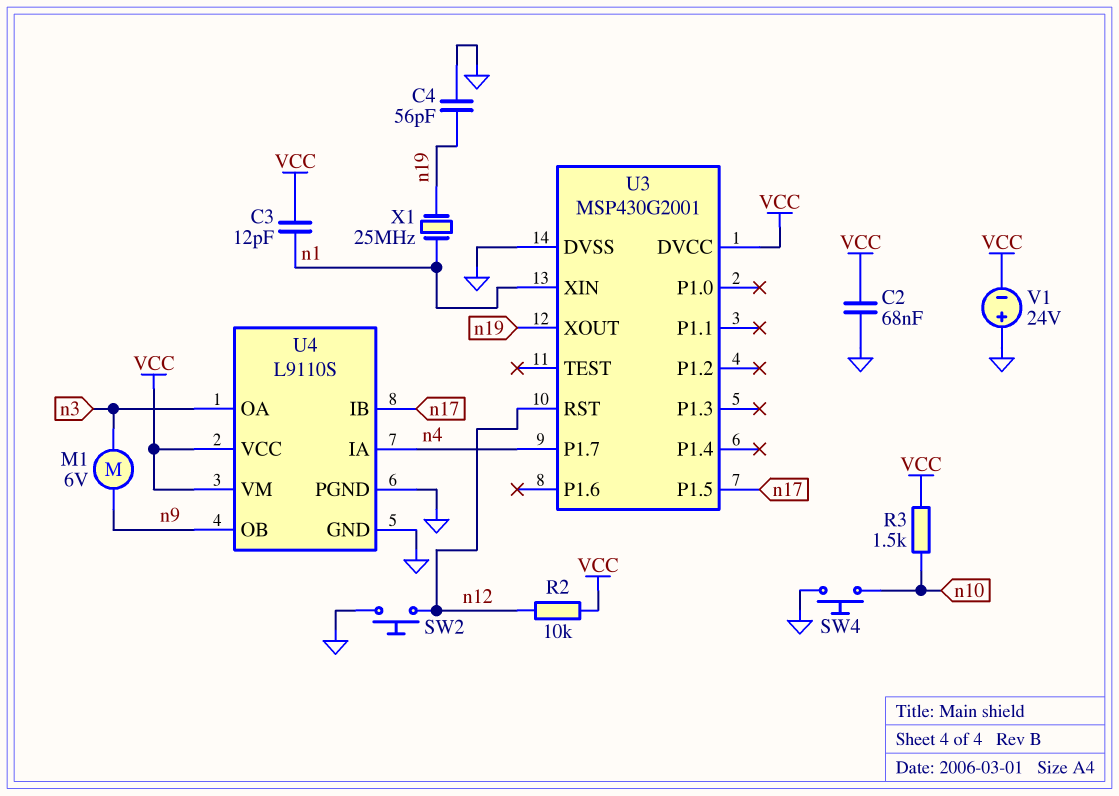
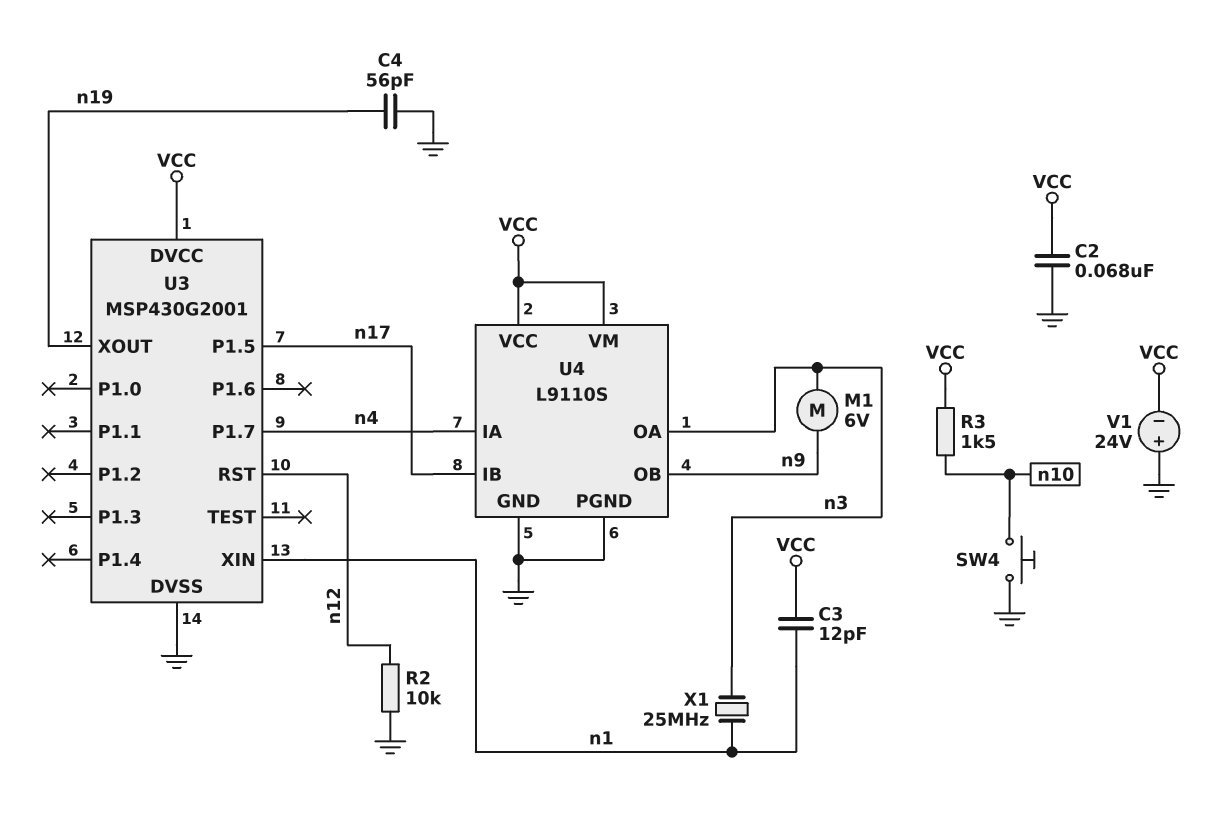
R2: 10k (VCC, n12) -> 10k (GND, n12)
SW2: button (GND, n12) -> none
X1: 25MHz (n1, n19) -> 25MHz (n1, n3)

